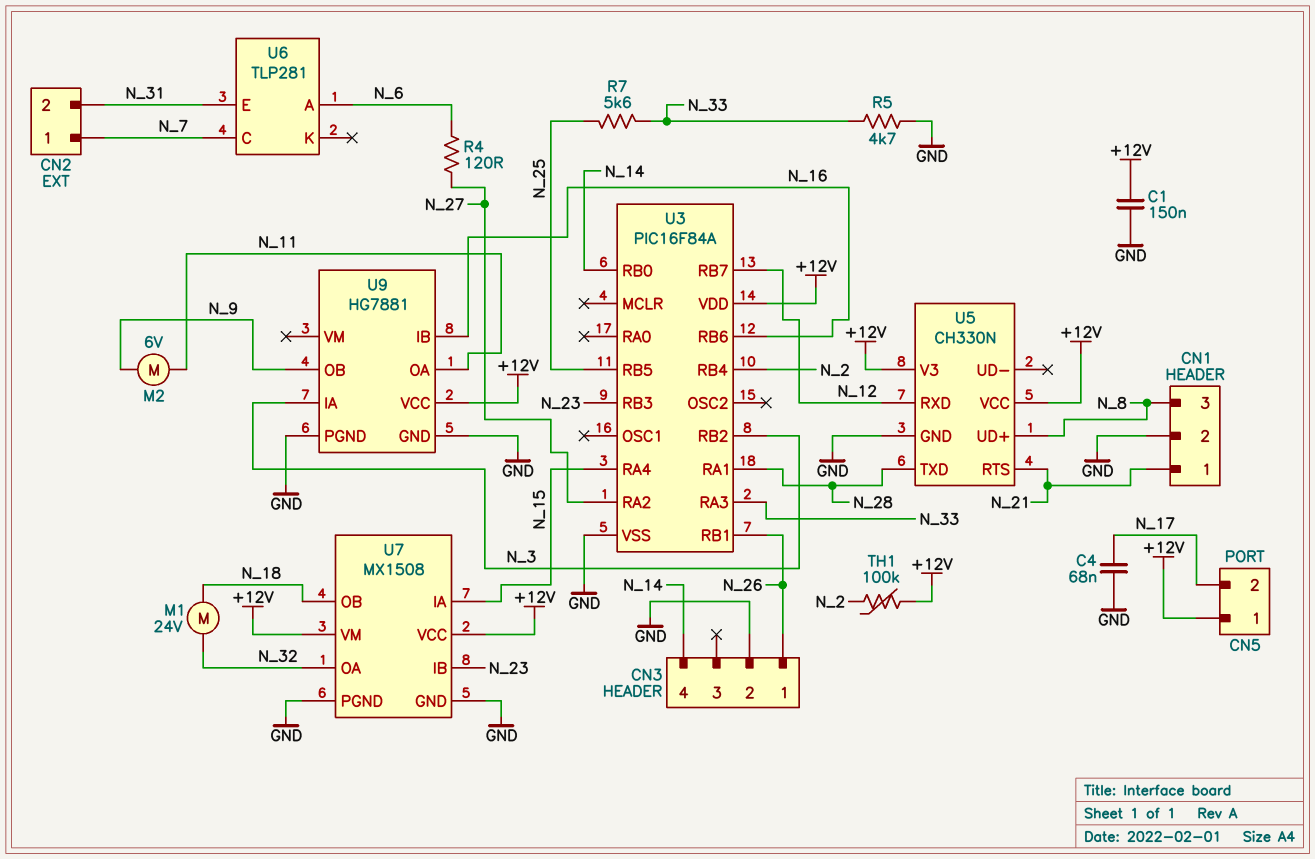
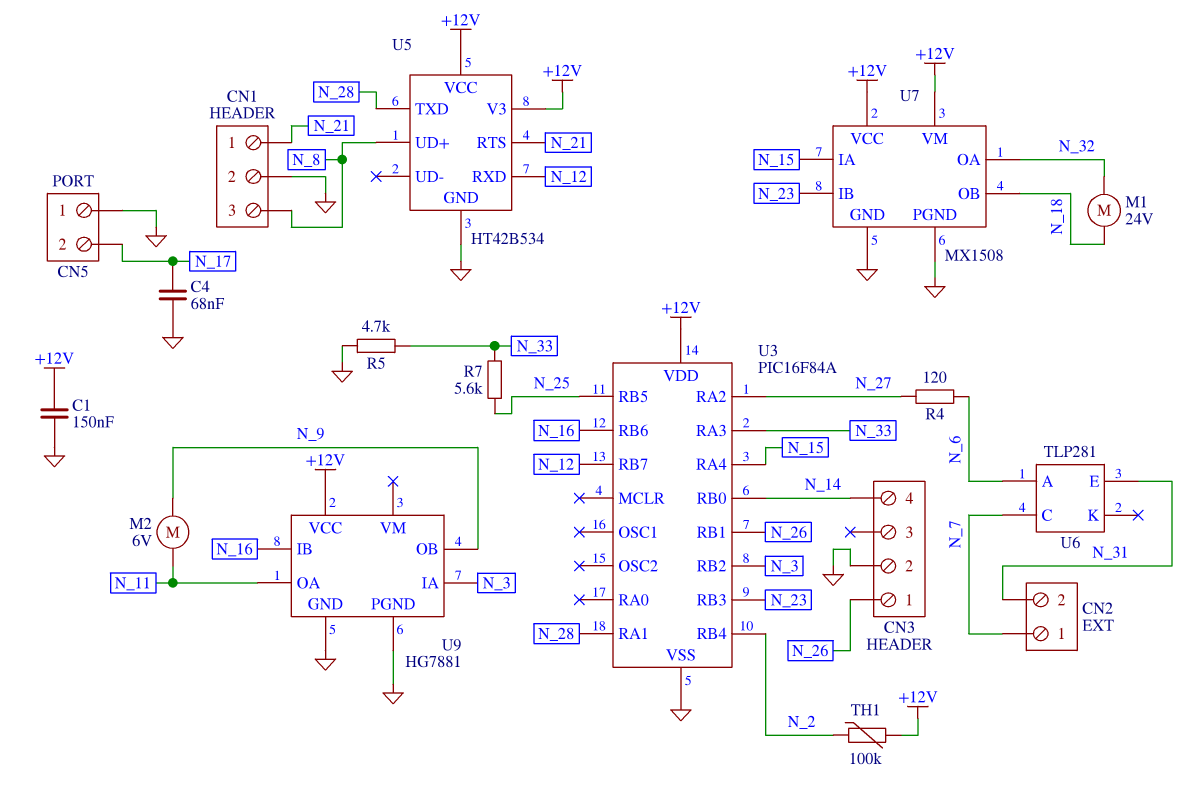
CN5 pin 1: +12V -> GND
U5: CH330N -> HT42B534

